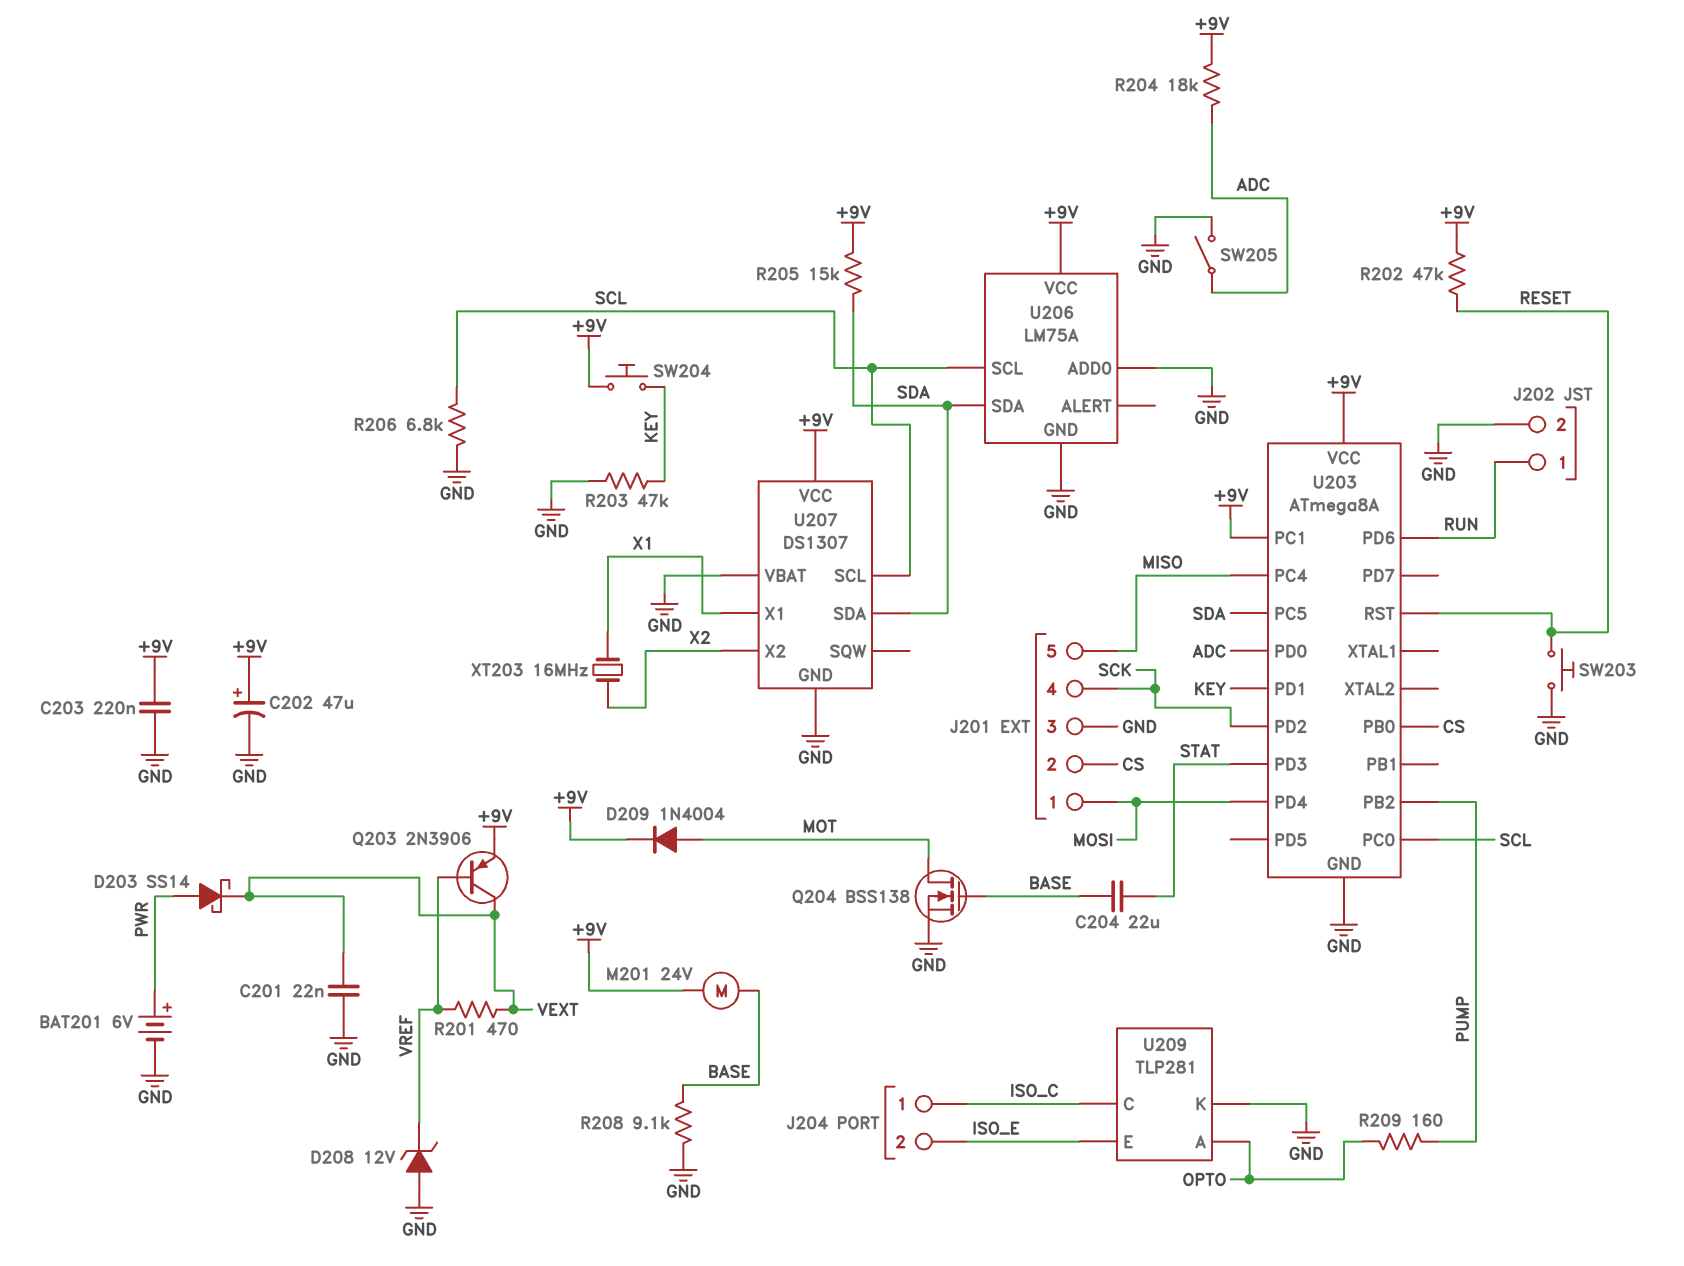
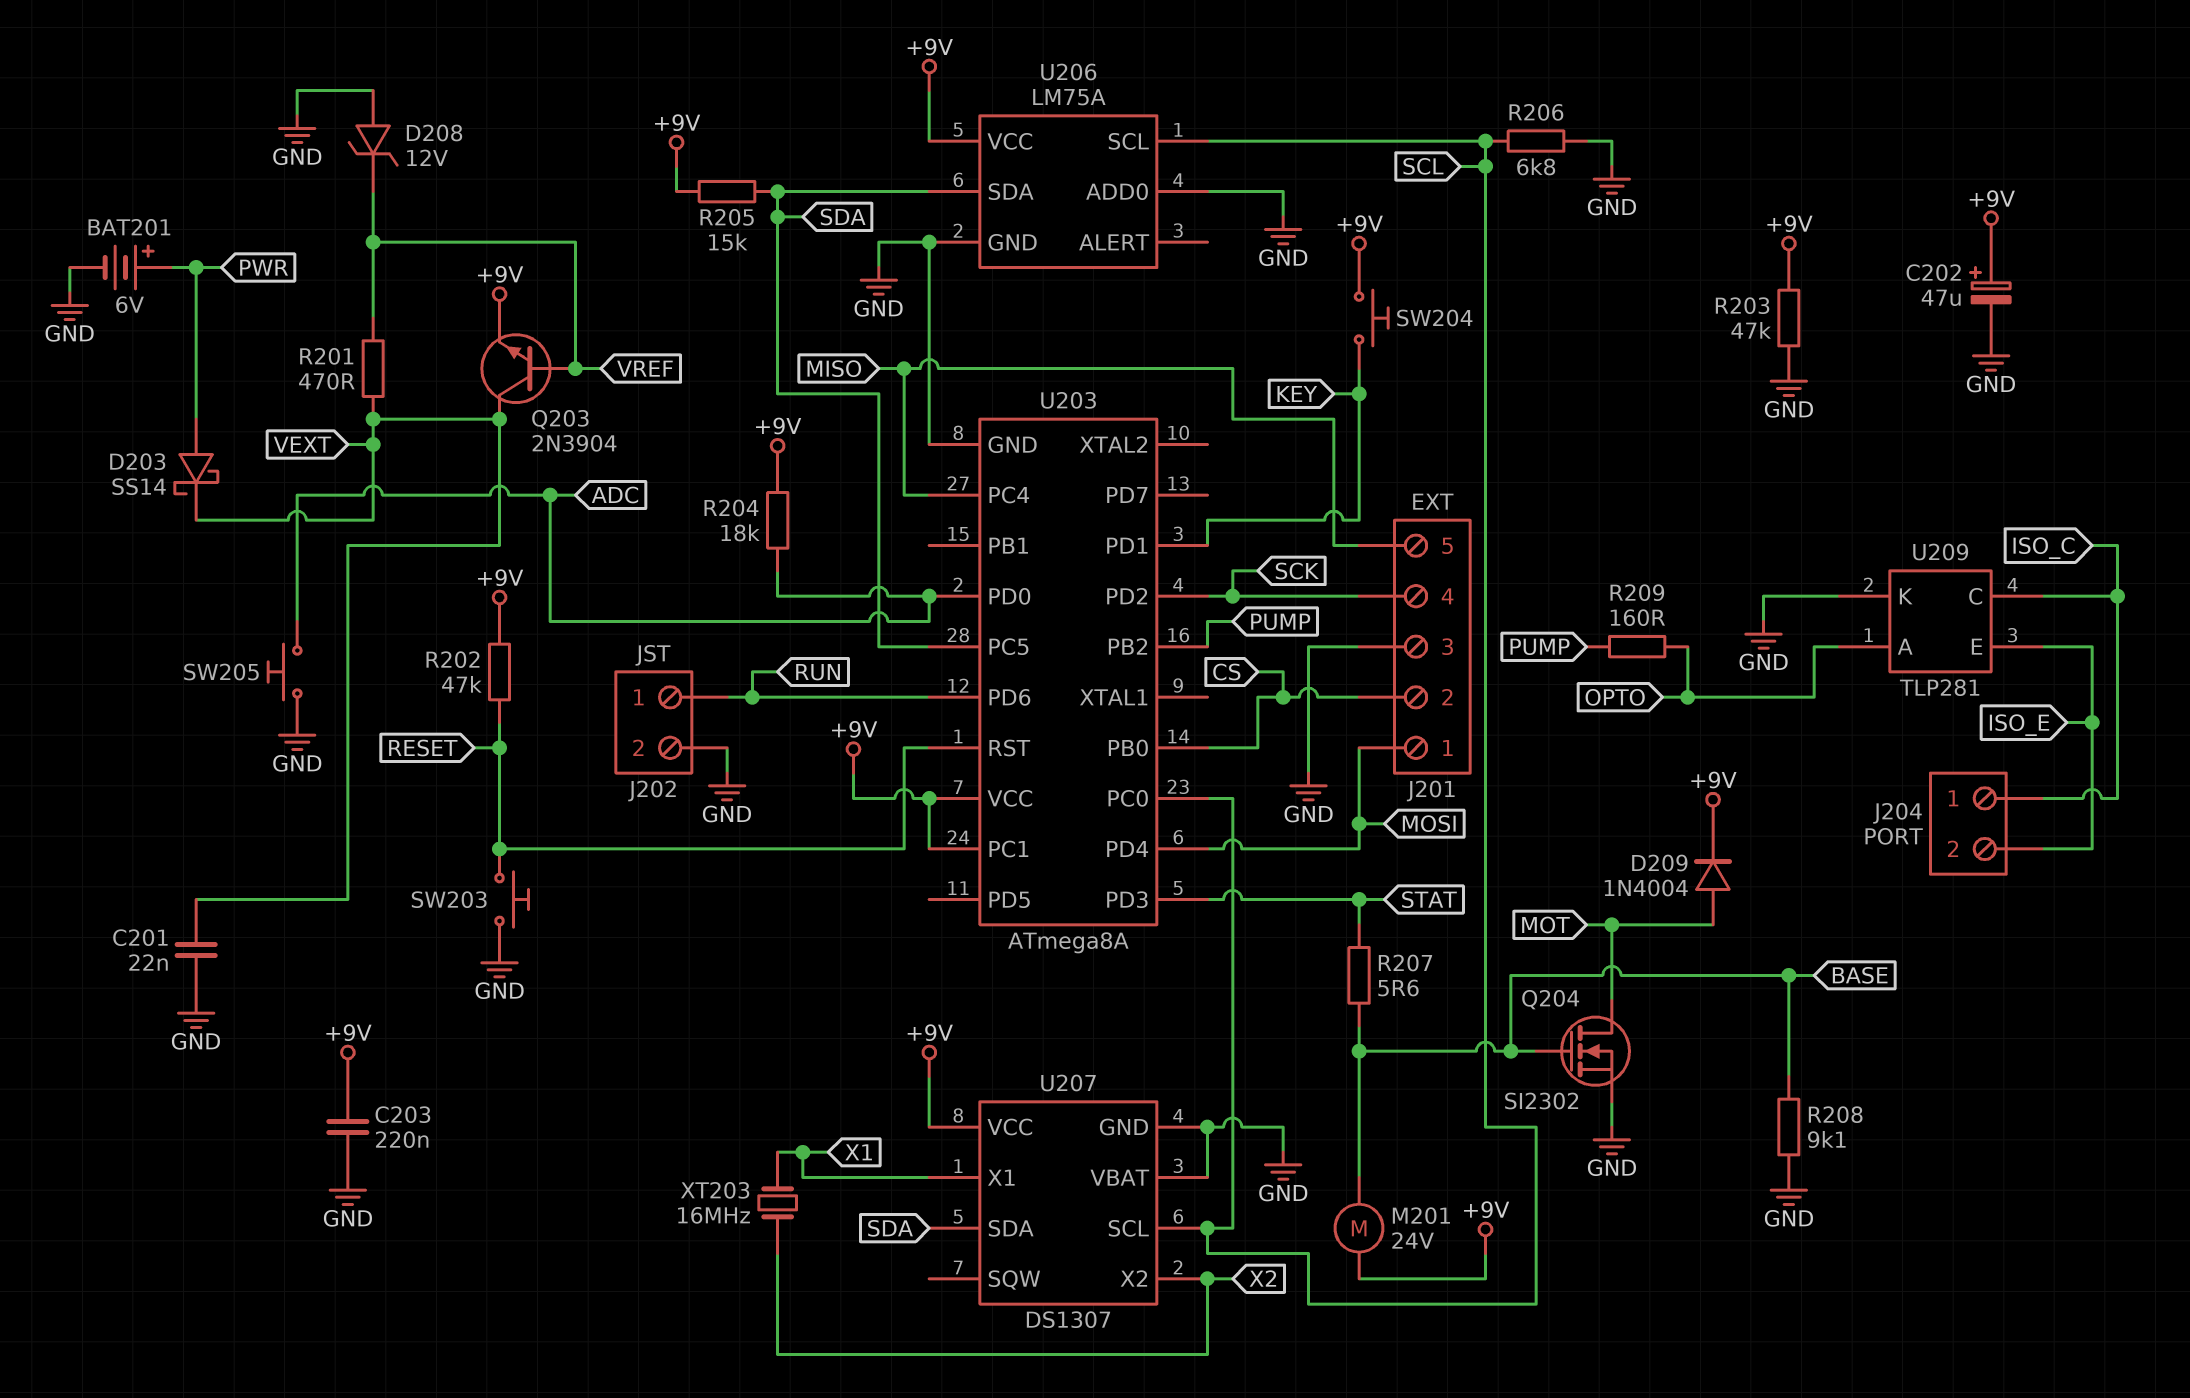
C204: 22uF (BASE, STAT) -> none
Q203: PNP 2N3906 (B VREF, C VEXT, E +9V) -> NPN 2N3904 (B VREF, C VEXT, E +9V)
Q204: NMOS BSS138 (G BASE, D MOT, S GND) -> NMOS SI2302 (G BASE, D MOT, S GND)
R203: 47k (GND, KEY) -> 47k (+9V, GND)
R207: none -> 5.6 (BASE, STAT)
SW205: switch (ADC, GND) -> button (ADC, GND)

